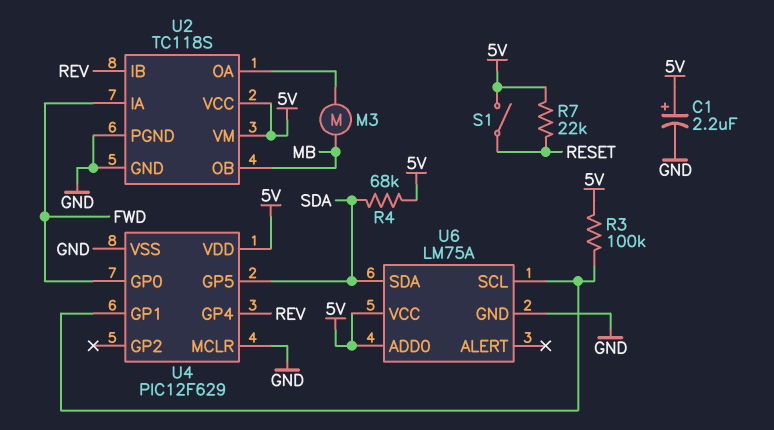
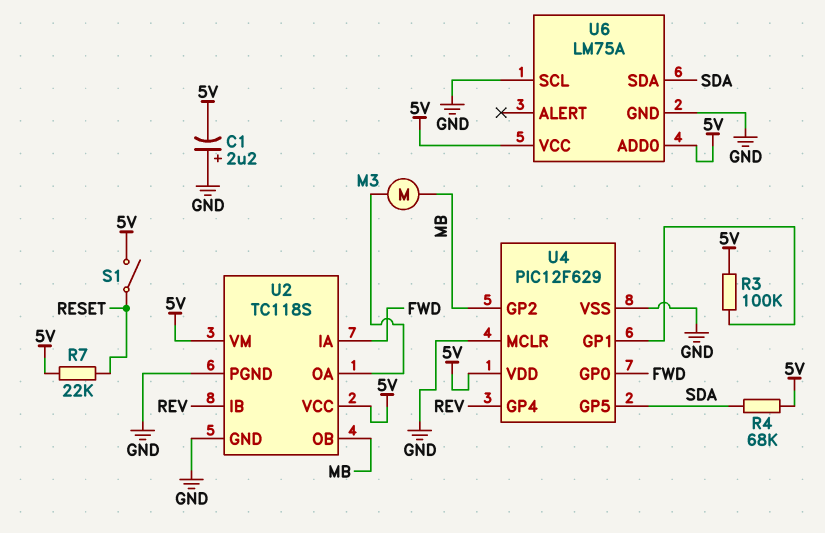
C1: 2.2uF (plus 5V, minus GND) -> 2.2uF (plus GND, minus 5V)
U4 pin GP2: none -> MB
U6 pin SCL: U4/GP1 -> GND

